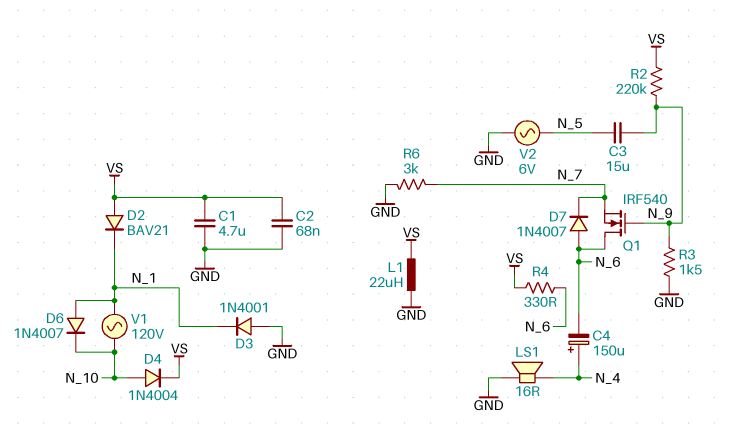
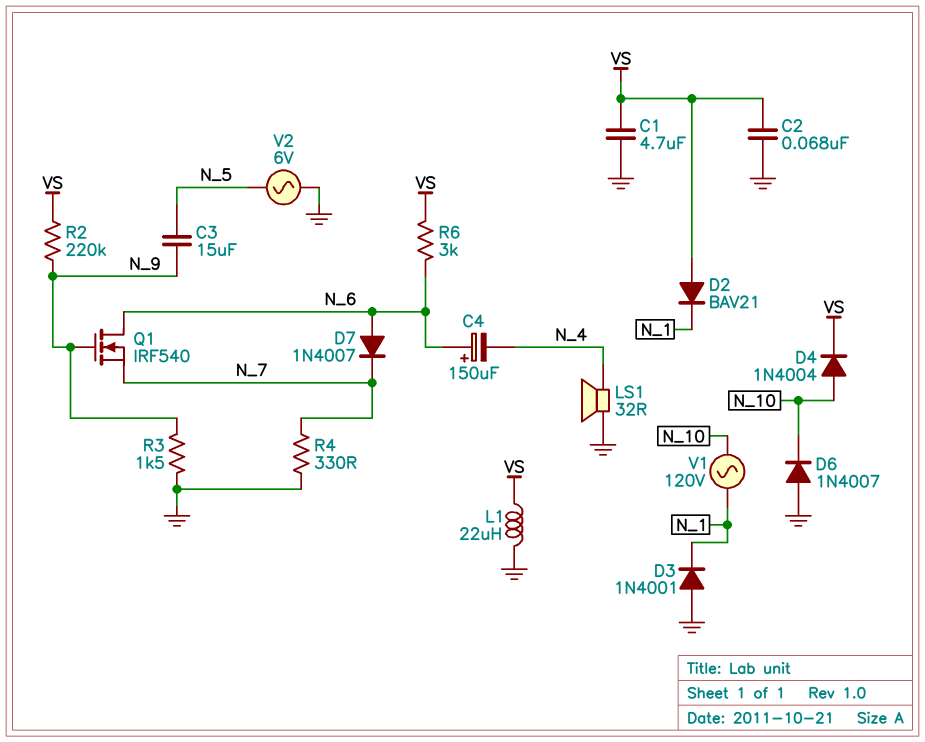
C4: 150uF (plus N_4, minus N_6) -> 150uF (plus N_6, minus N_4)
D6: diode 1N4007 (A N_1, K N_10) -> diode 1N4007 (A GND, K N_10)
LS1: speaker 16R (GND, N_4) -> speaker 32R (GND, N_4)
R4: 330 (N_6, VS) -> 330 (GND, N_7)
R6: 3k (GND, N_7) -> 3k (N_6, VS)

